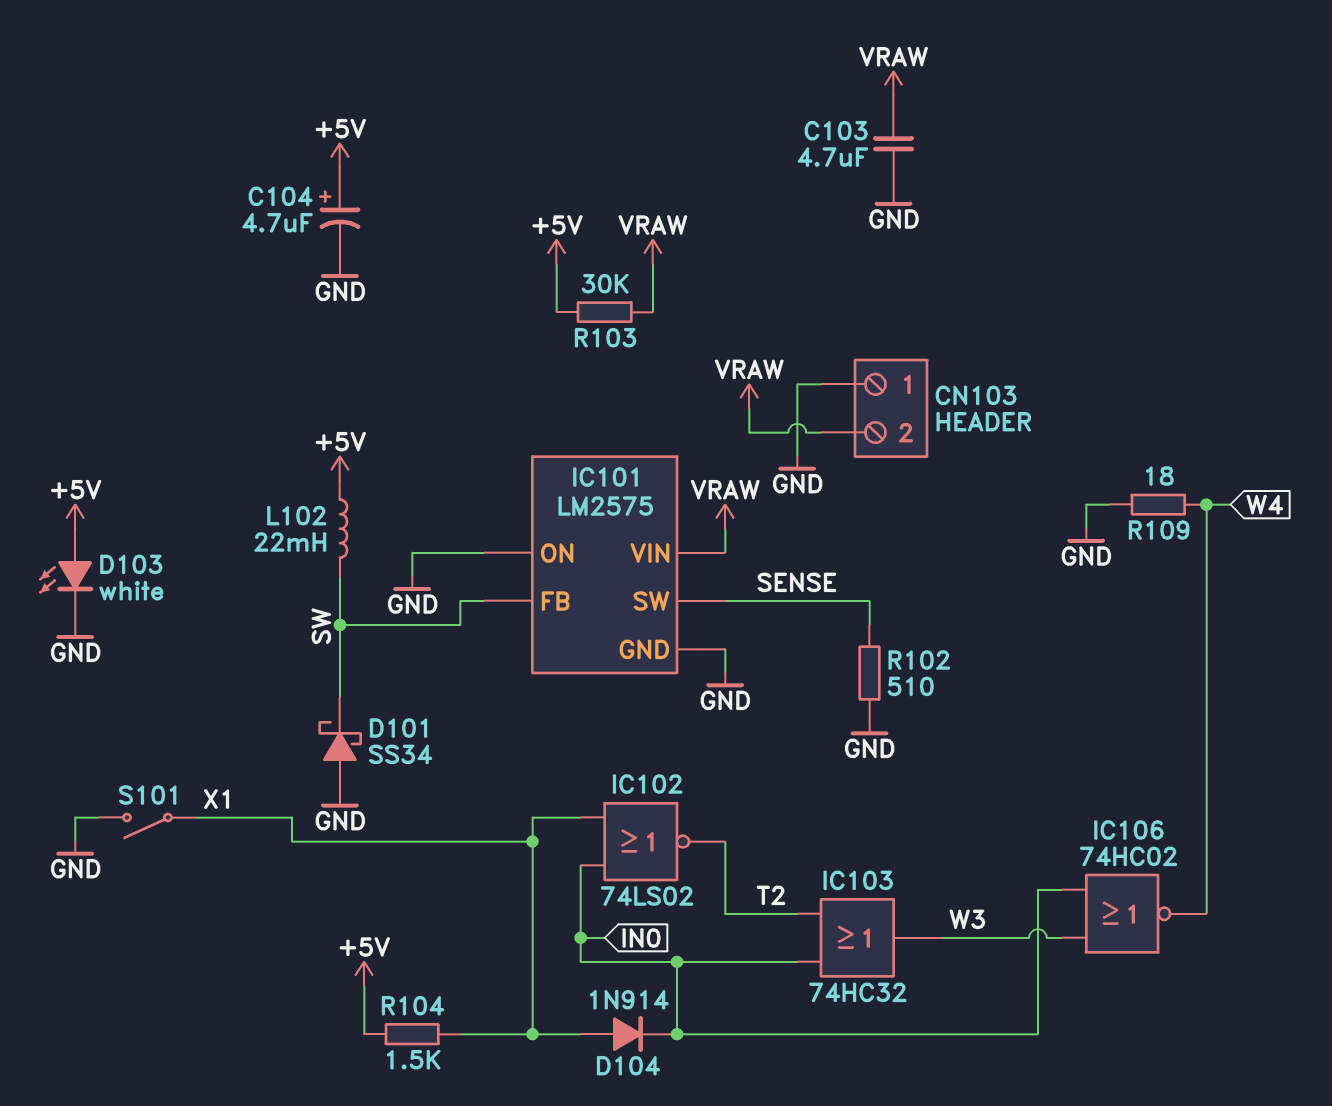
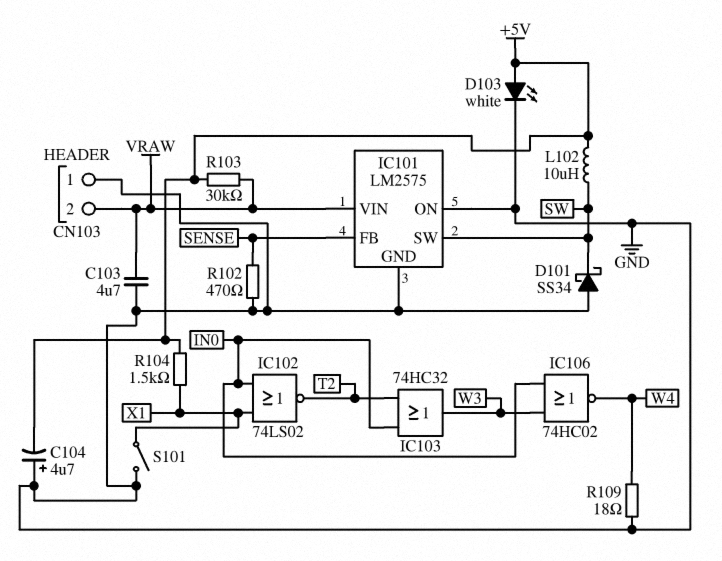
C104: 4.7uF (plus +5V, minus GND) -> 4.7uF (plus GND, minus +5V)
D104: diode 1N914 (A X1, K IN0) -> none
IC101 pin FB: SW -> SENSE
IC101 pin SW: SENSE -> SW
L102: 22mH (+5V, SW) -> 10uH (+5V, SW)
R102: 510 (GND, SENSE) -> 470 (GND, SENSE)

